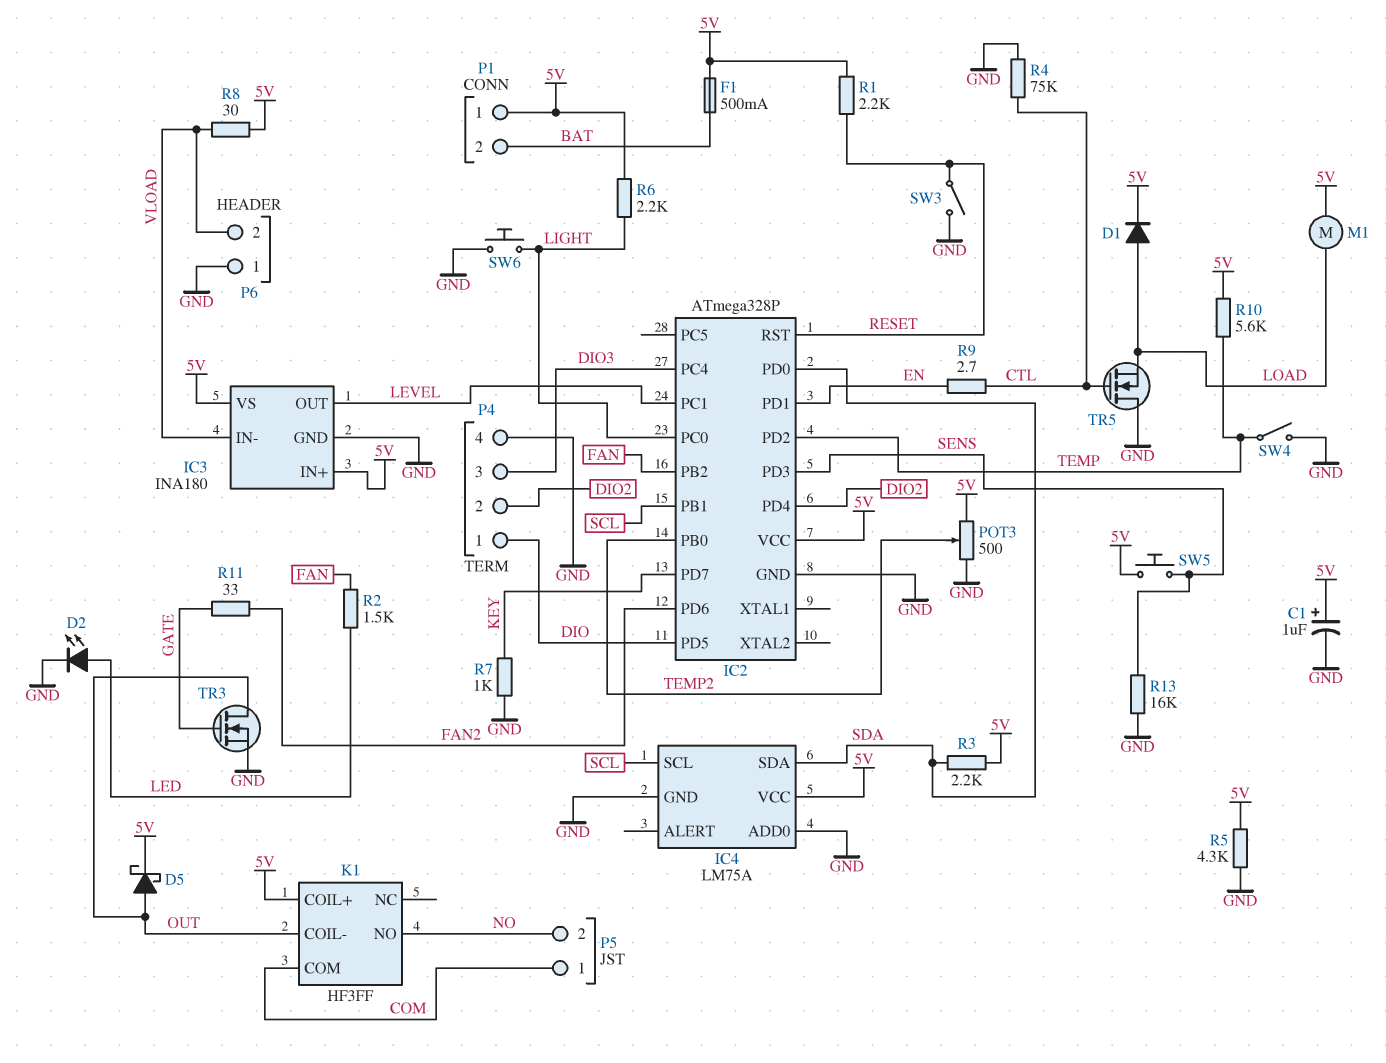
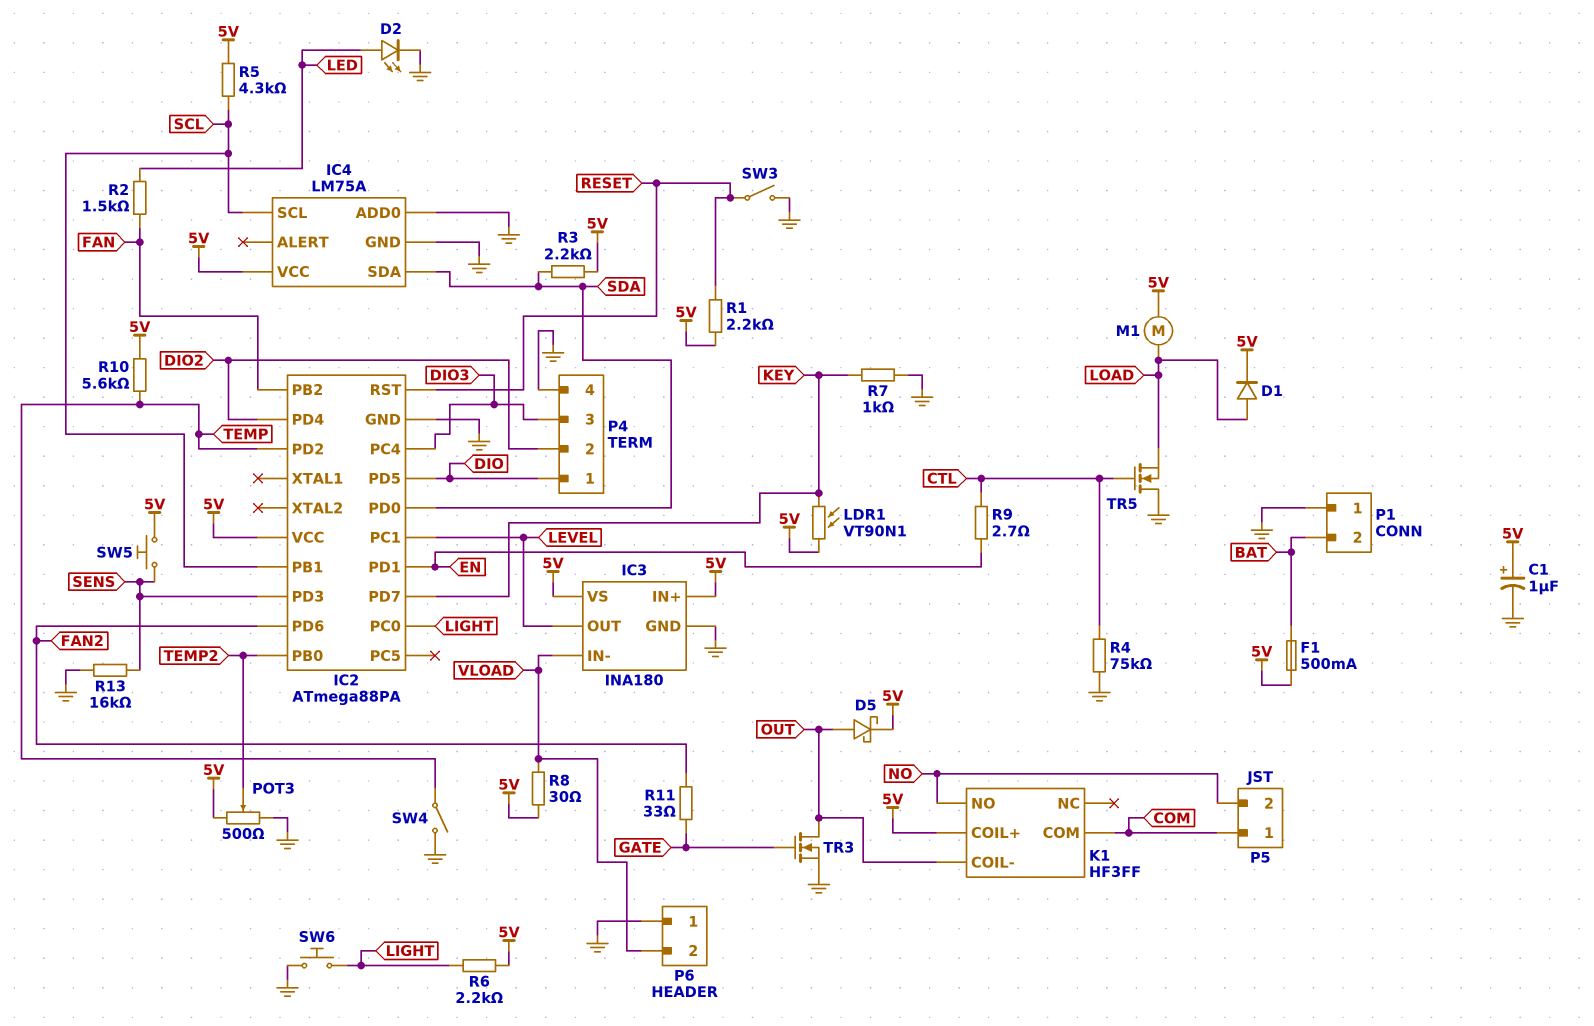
IC2: ATmega328P -> ATmega88PA
LDR1: none -> VT90N1 (5V, KEY)
P1 pin 1: 5V -> GND
R5: 4.3k (5V, GND) -> 4.3k (5V, SCL)

